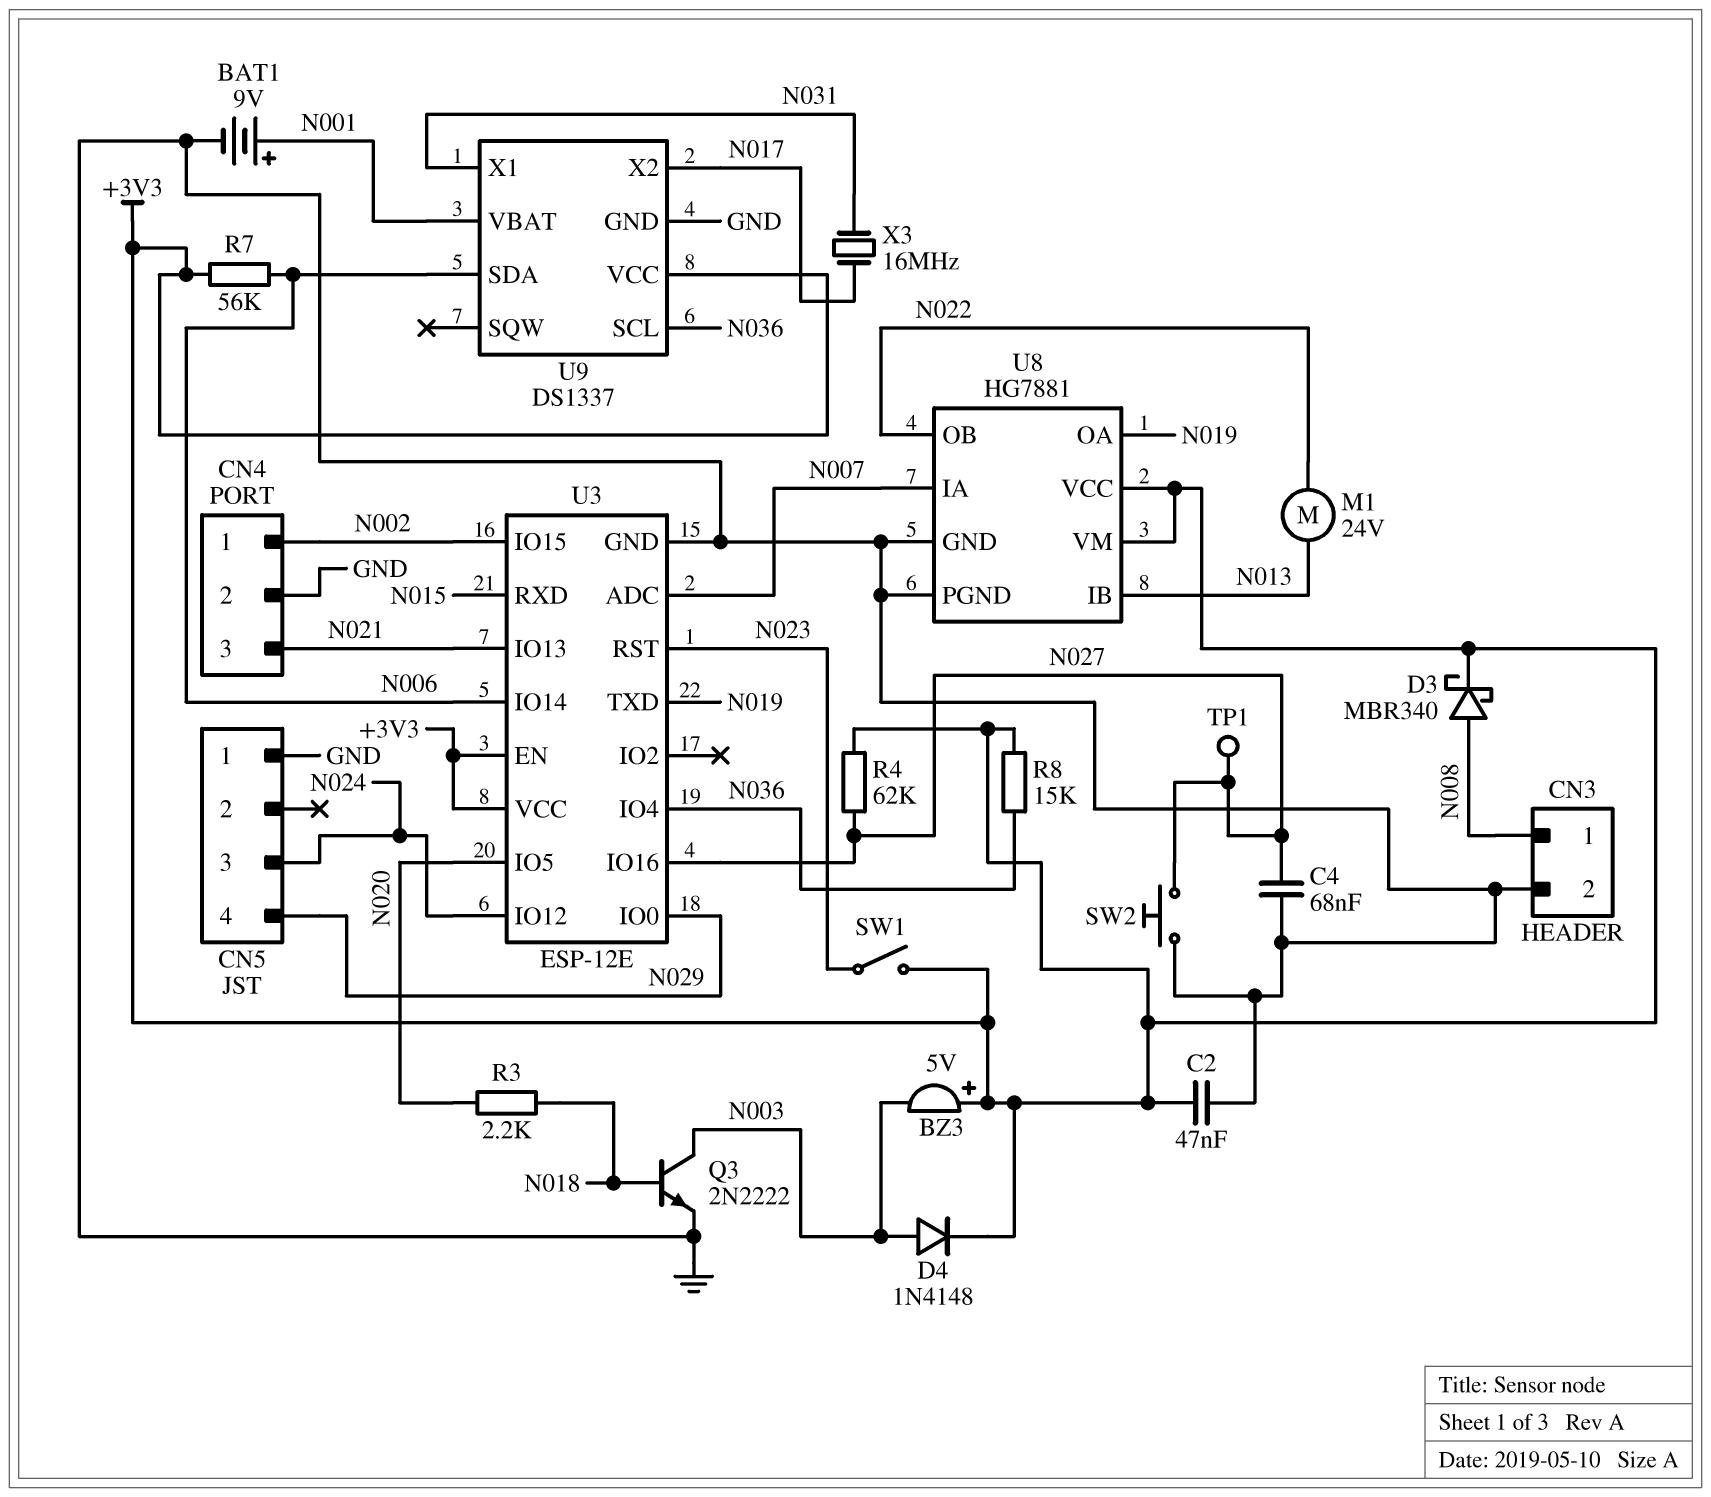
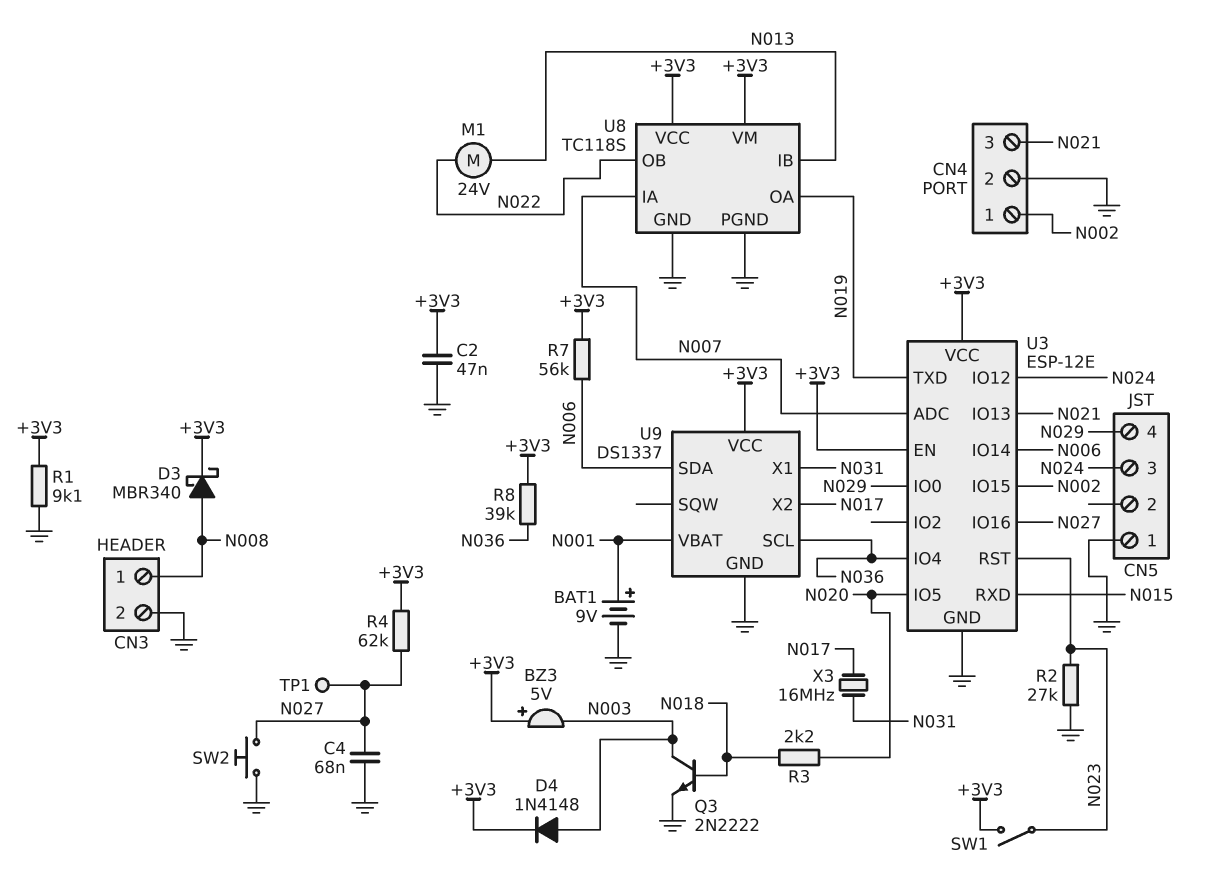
R1: none -> 9.1k (+3V3, GND)
R2: none -> 27k (GND, N023)
R8: 15k (+3V3, N036) -> 39k (+3V3, N036)
U8: HG7881 -> TC118S

